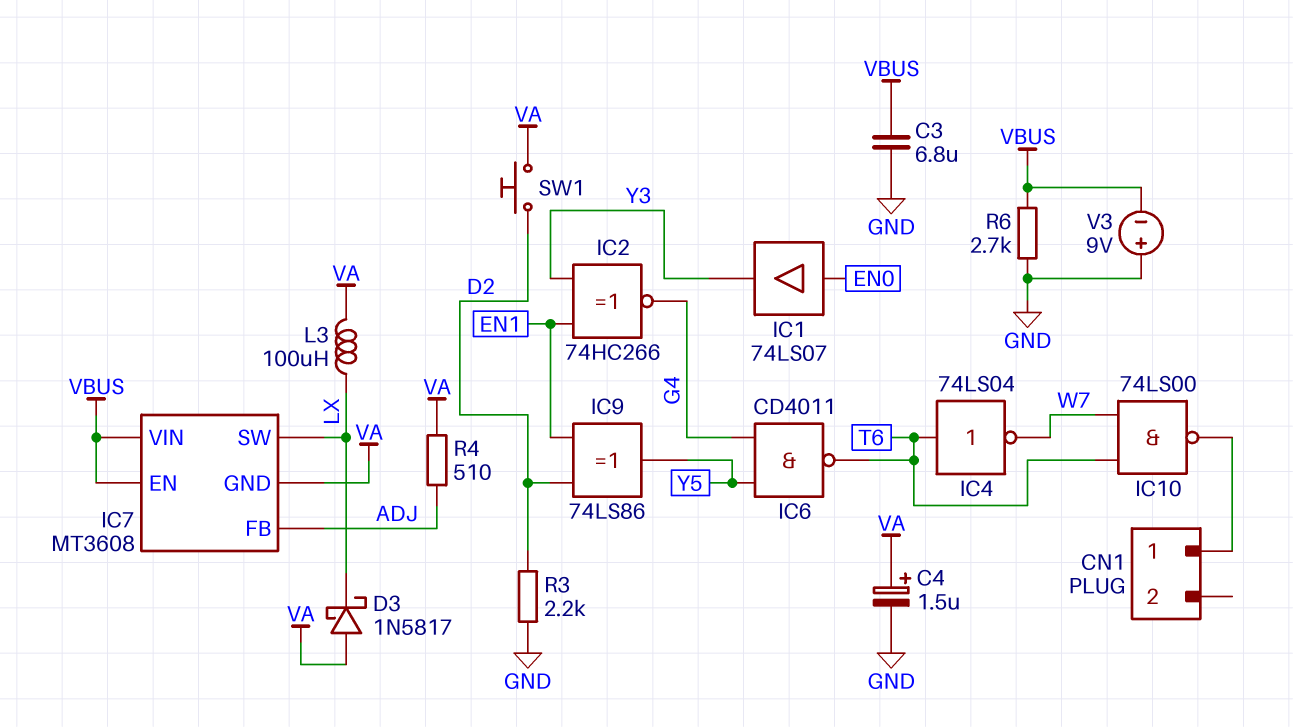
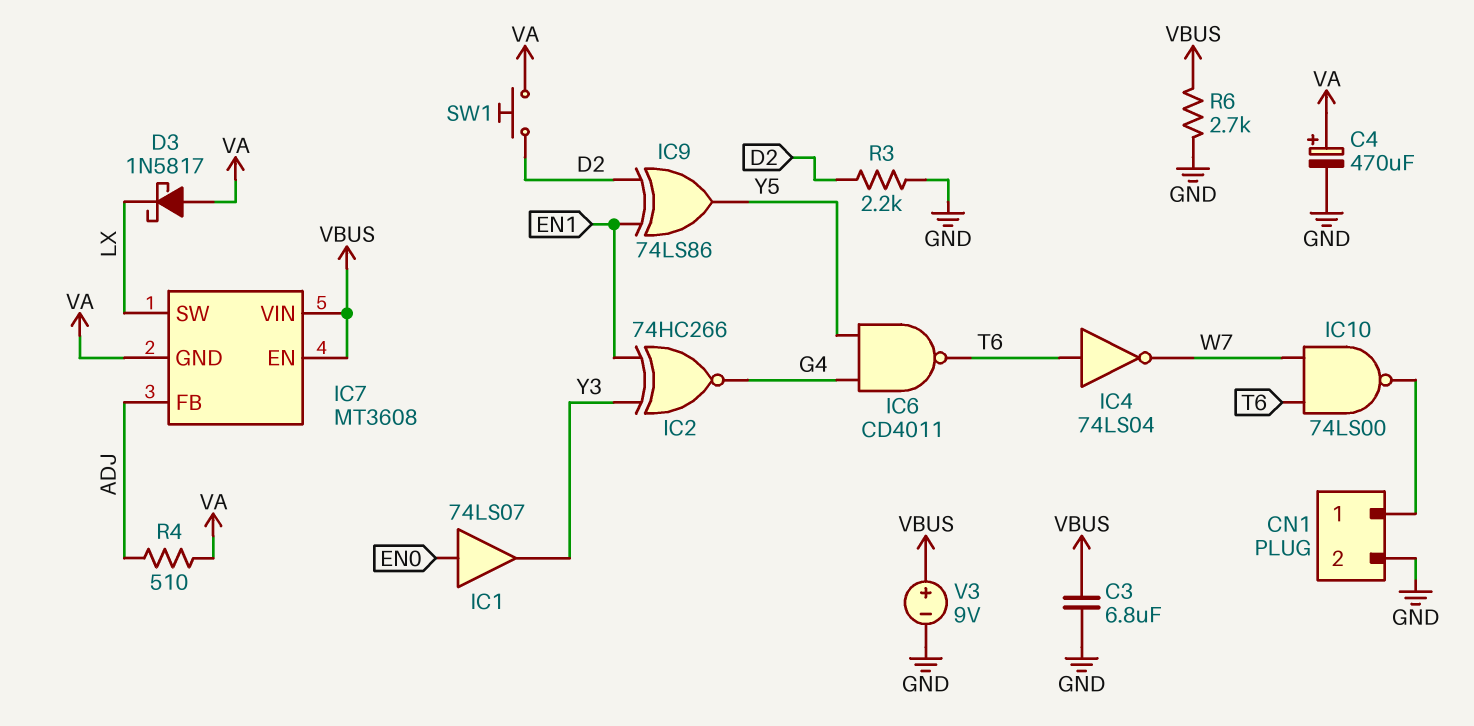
C4: 1.5uF (plus VA, minus GND) -> 470uF (plus VA, minus GND)
CN1 pin 2: none -> GND
L3: 100uH (LX, VA) -> none
V3: 9V (plus GND, minus VBUS) -> 9V (plus VBUS, minus GND)

